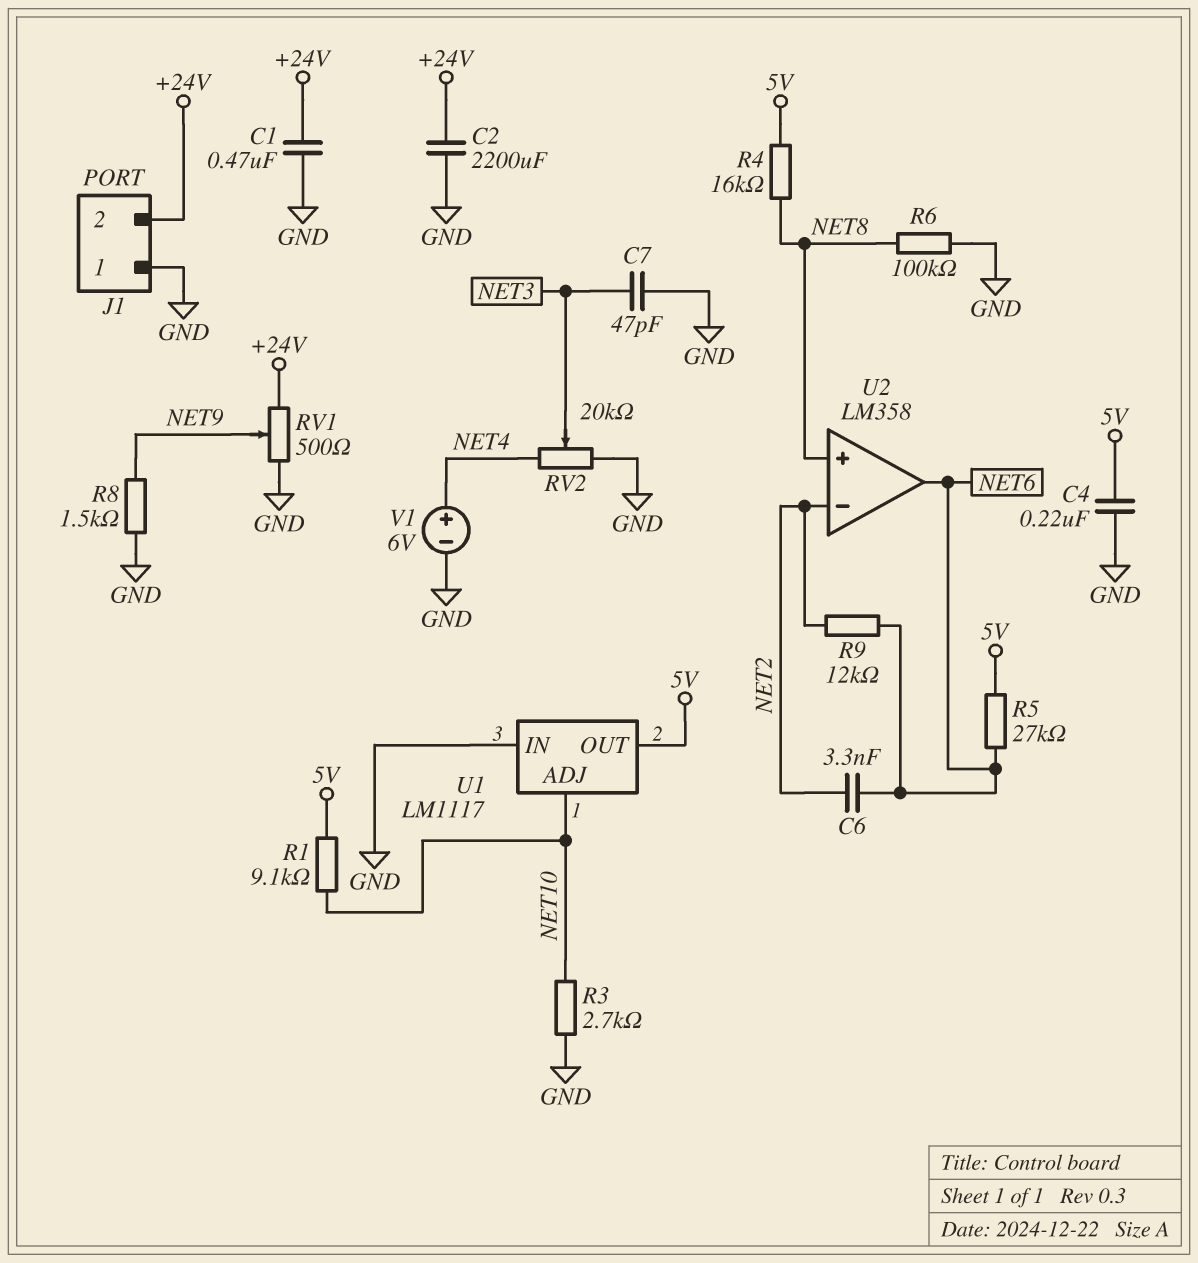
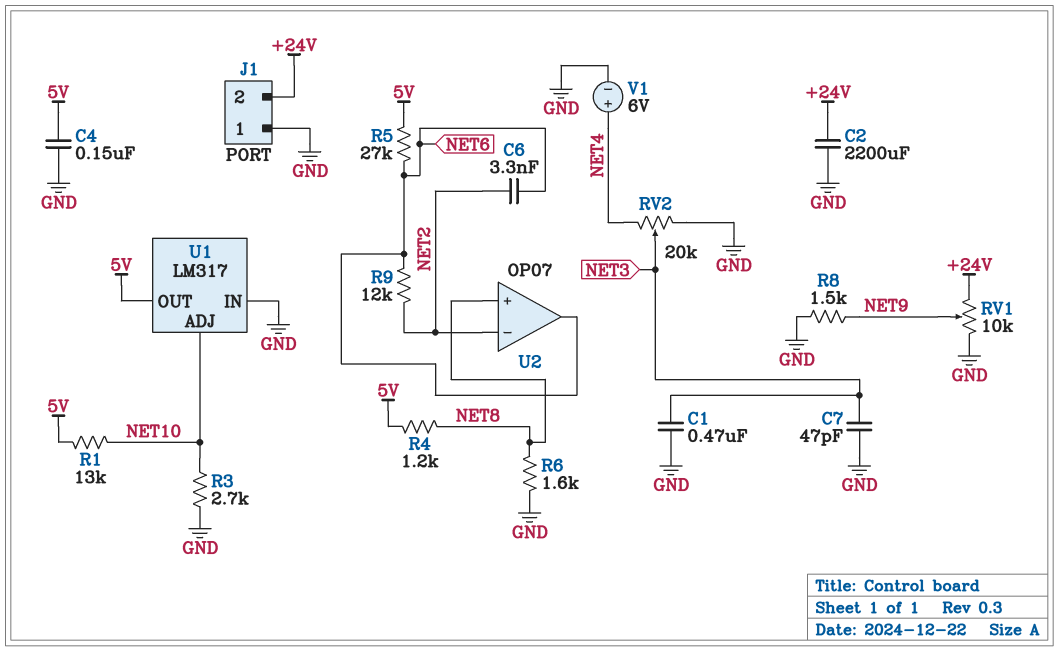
C1: 470nF (+24V, GND) -> 470nF (GND, NET3)
C4: 220nF (5V, GND) -> 150nF (5V, GND)
R1: 9.1k (5V, NET10) -> 13k (5V, NET10)
R4: 16k (5V, NET8) -> 1.2k (5V, NET8)
R6: 100k (GND, NET8) -> 1.6k (GND, NET8)
RV1: 500 (+24V, GND, wiper NET9) -> 10k (+24V, GND, wiper NET9)
U1: LM1117 -> LM317
U2: LM358 -> OP07

